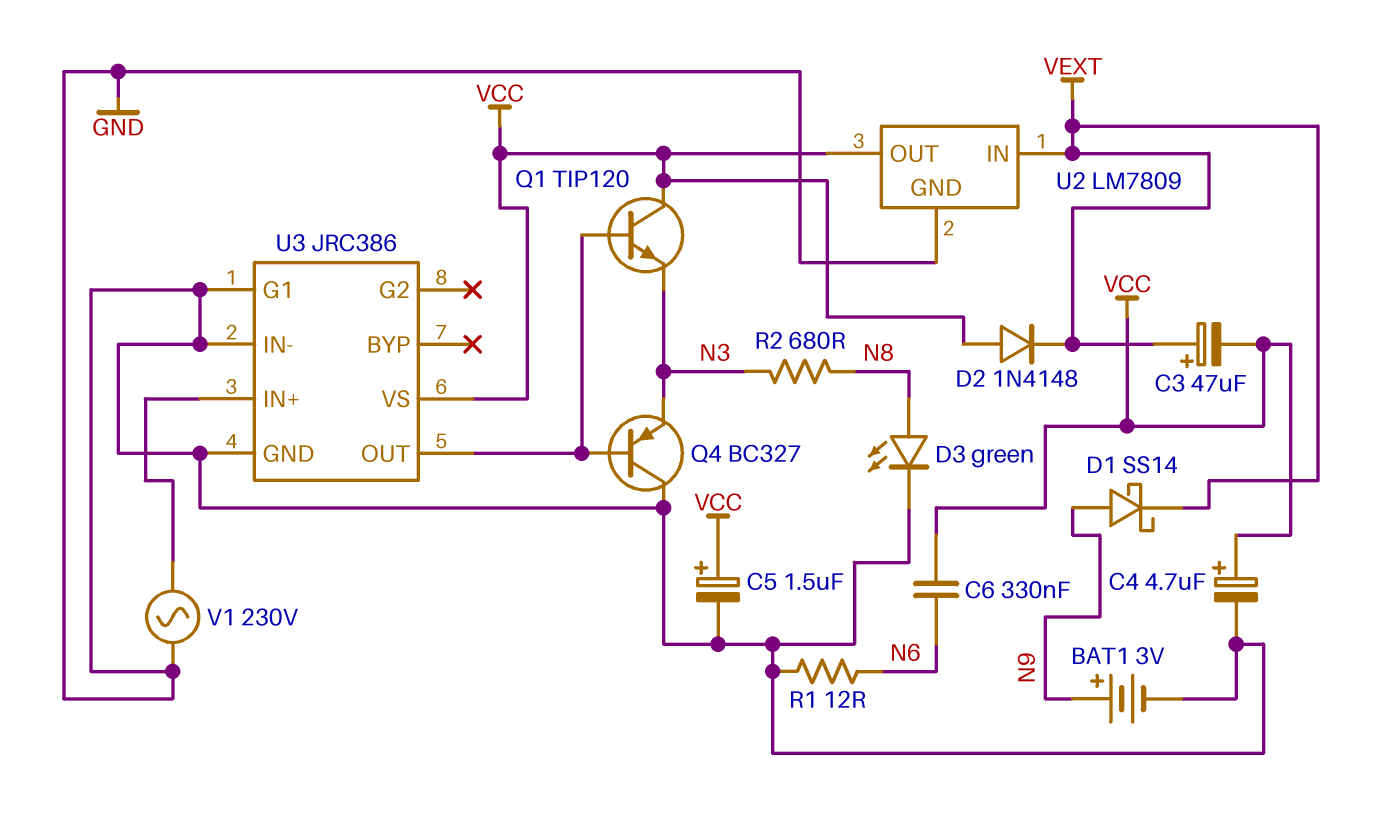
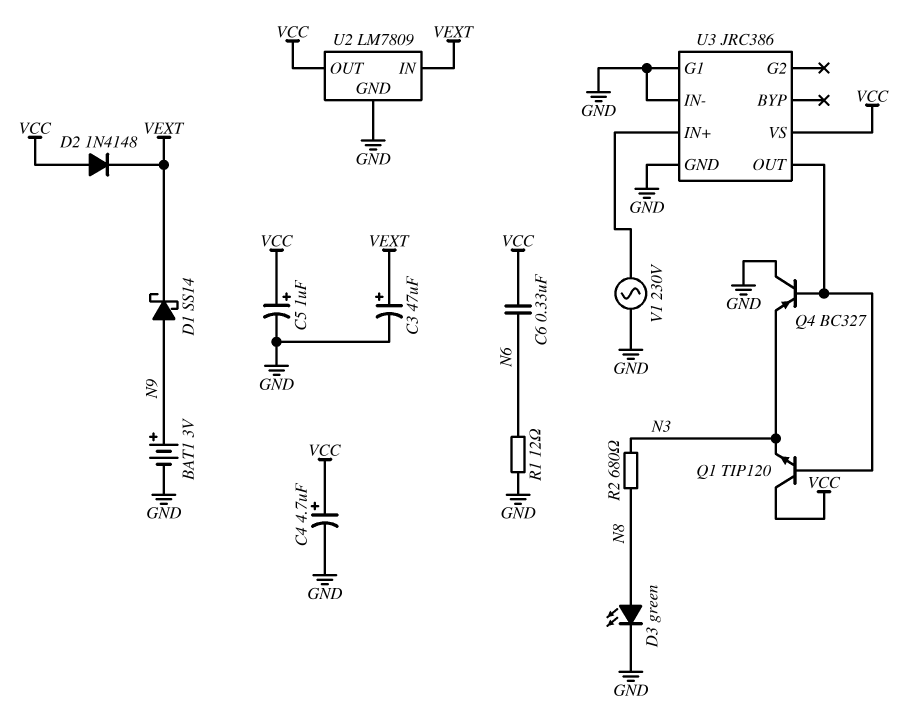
C3: 47uF (plus VEXT, minus VCC) -> 47uF (plus VEXT, minus GND)
C5: 1.5uF (plus VCC, minus GND) -> 1uF (plus VCC, minus GND)

